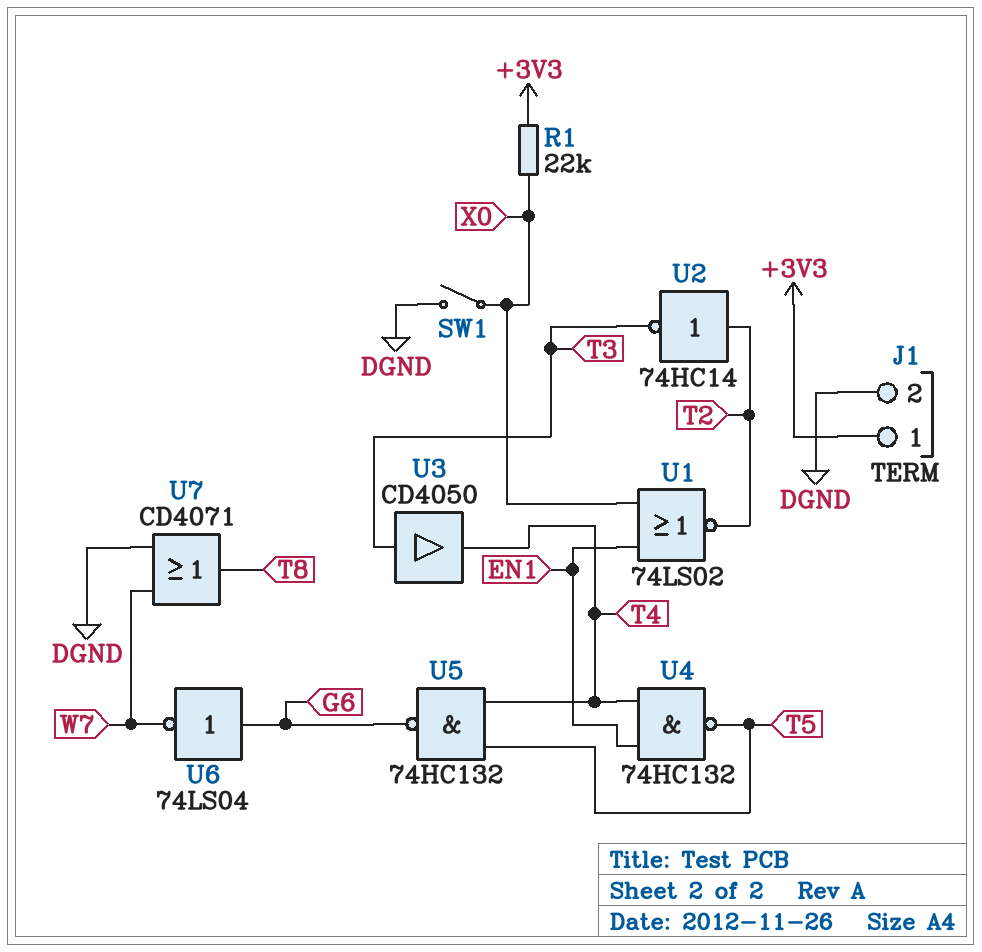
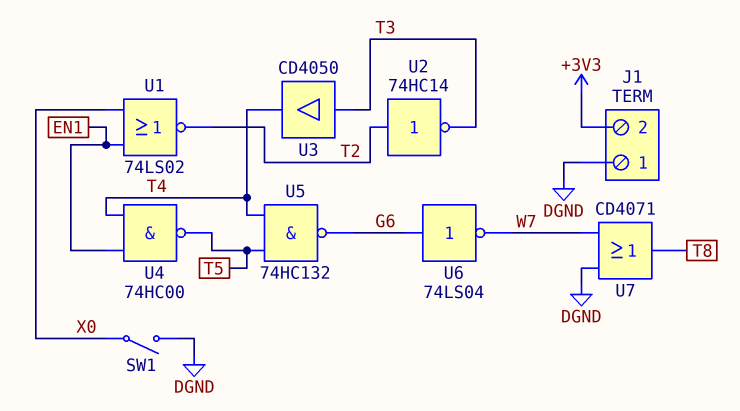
J1 pin 1: +3V3 -> DGND
J1 pin 2: DGND -> +3V3
R1: 22k (+3V3, X0) -> none
U4: NAND 74HC132 (in EN1, in T4, out T5) -> NAND 74HC00 (in EN1, in T4, out T5)

